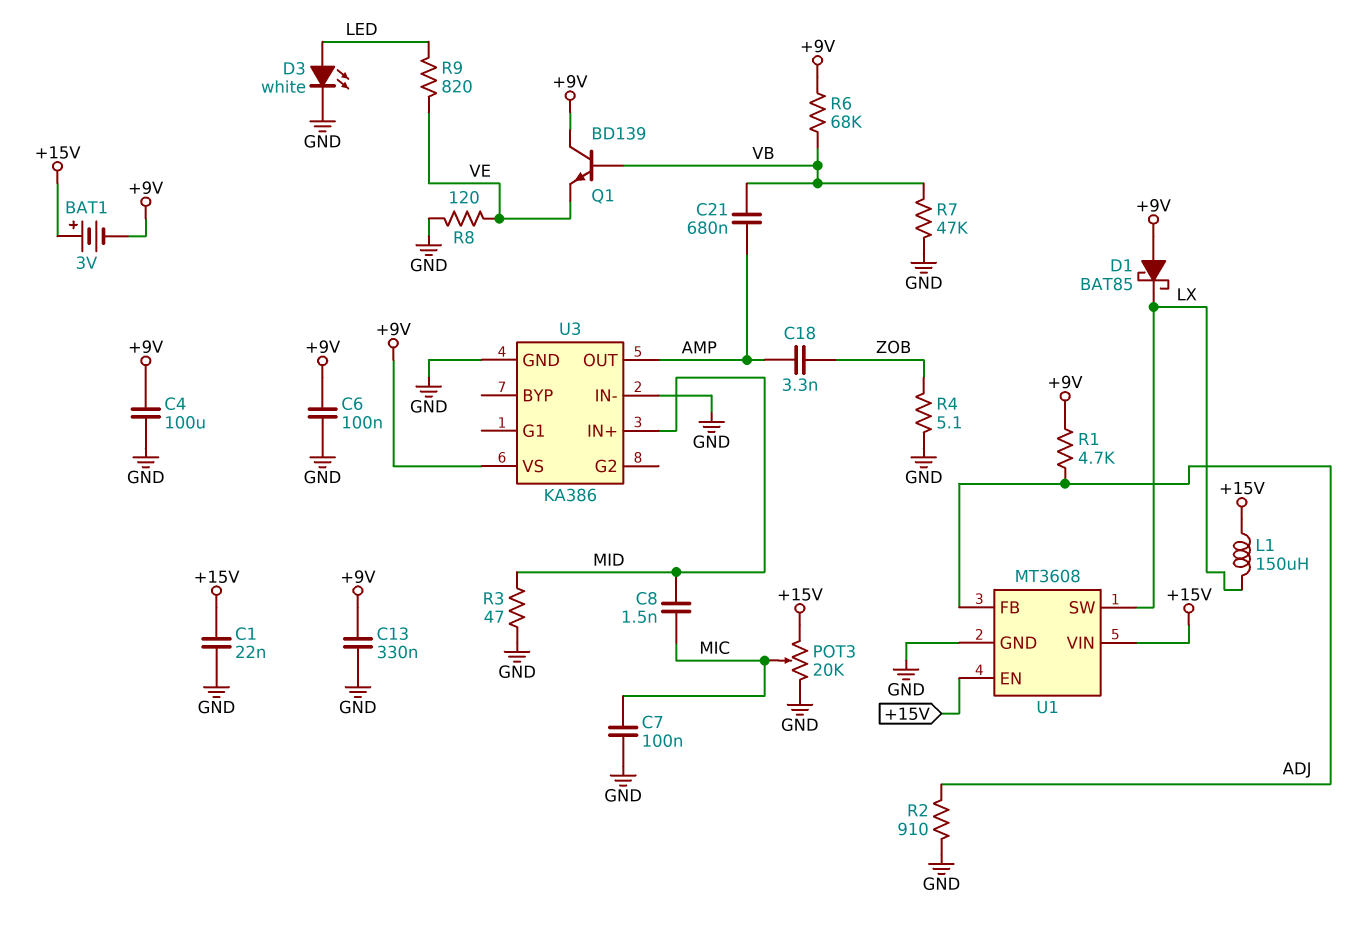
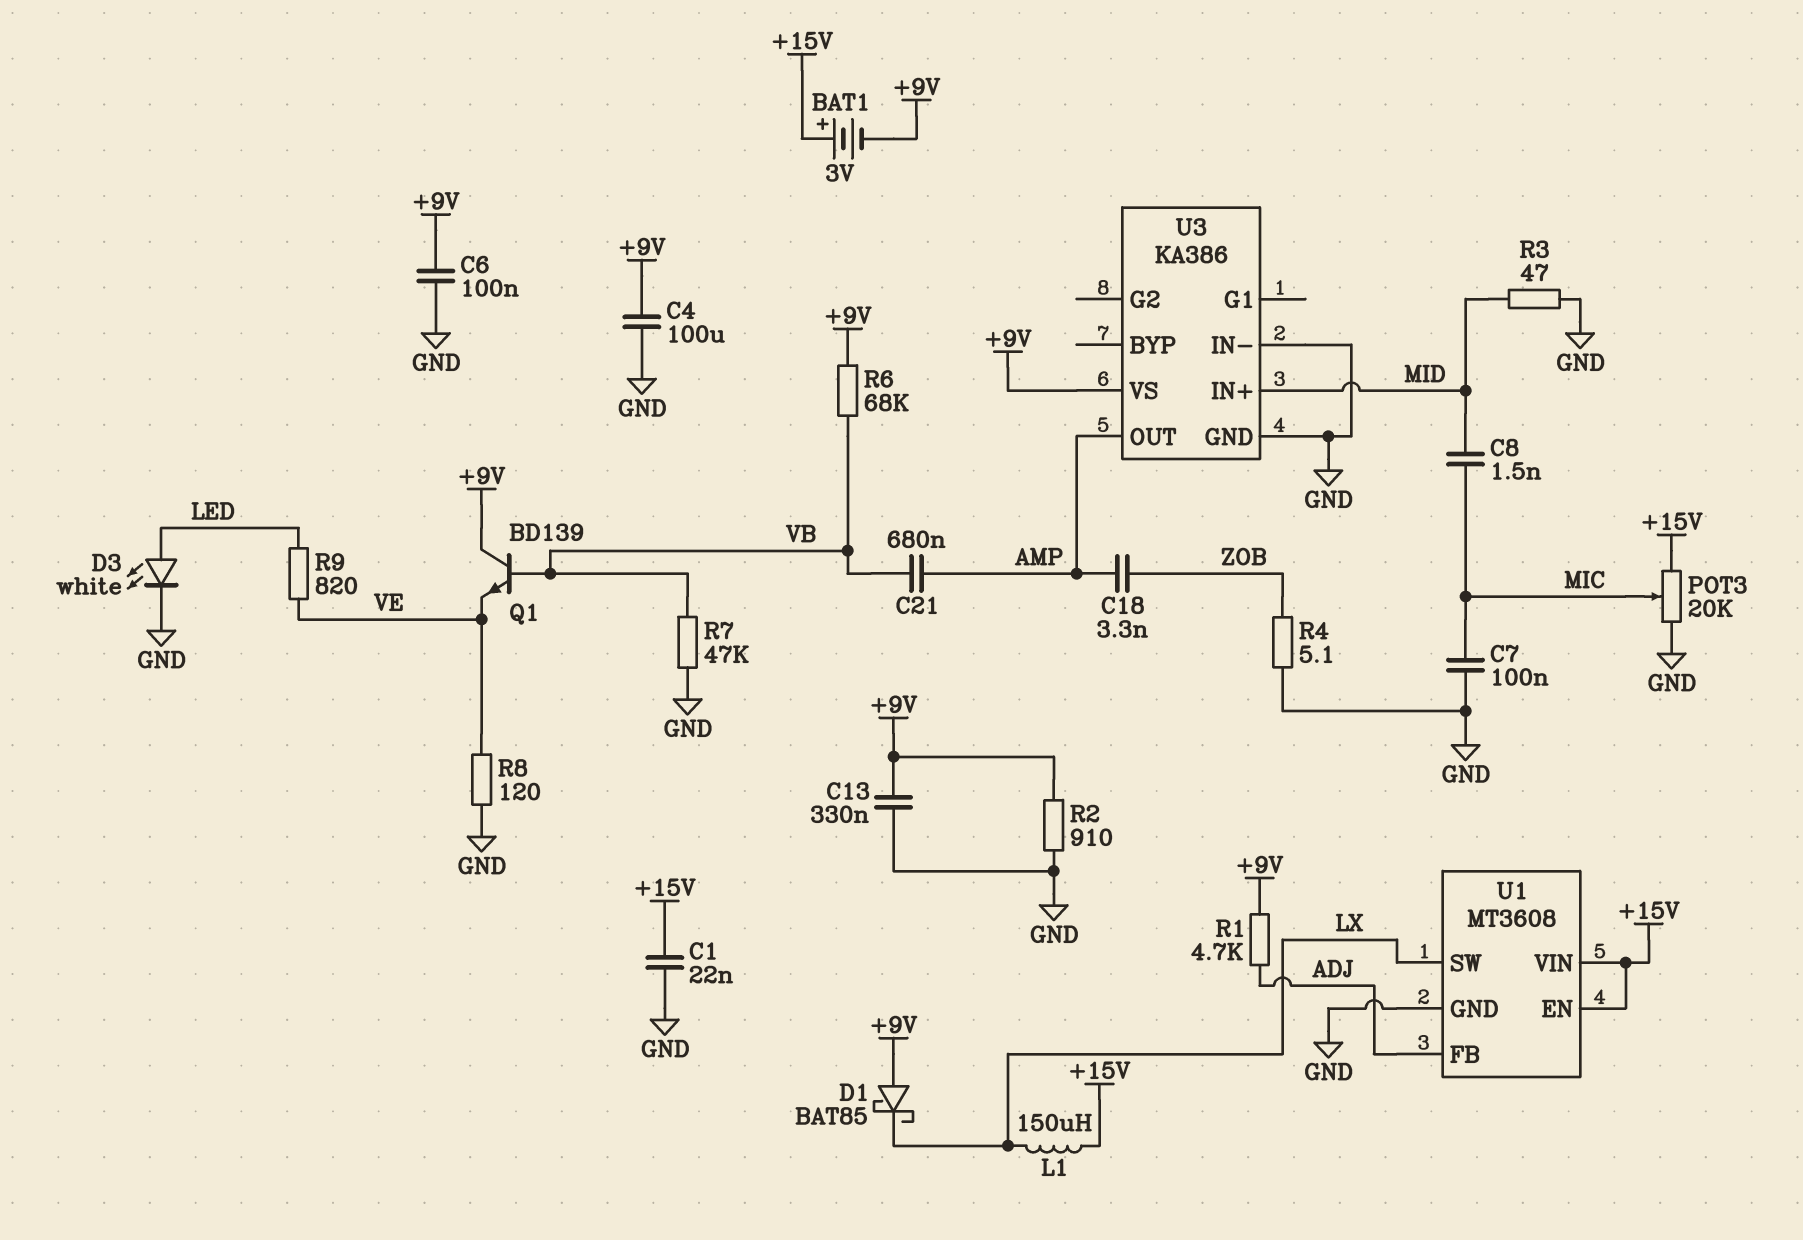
R2: 910 (ADJ, GND) -> 910 (+9V, GND)

